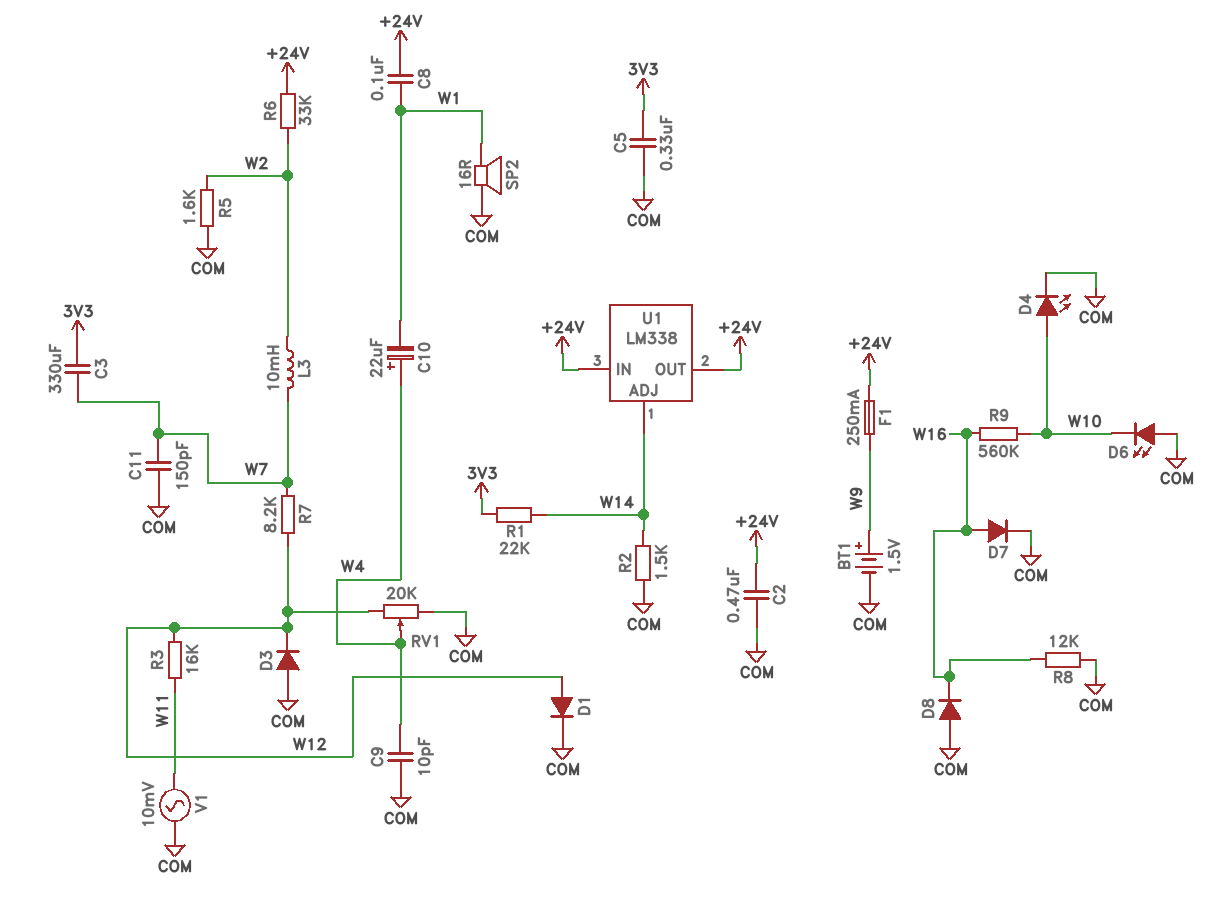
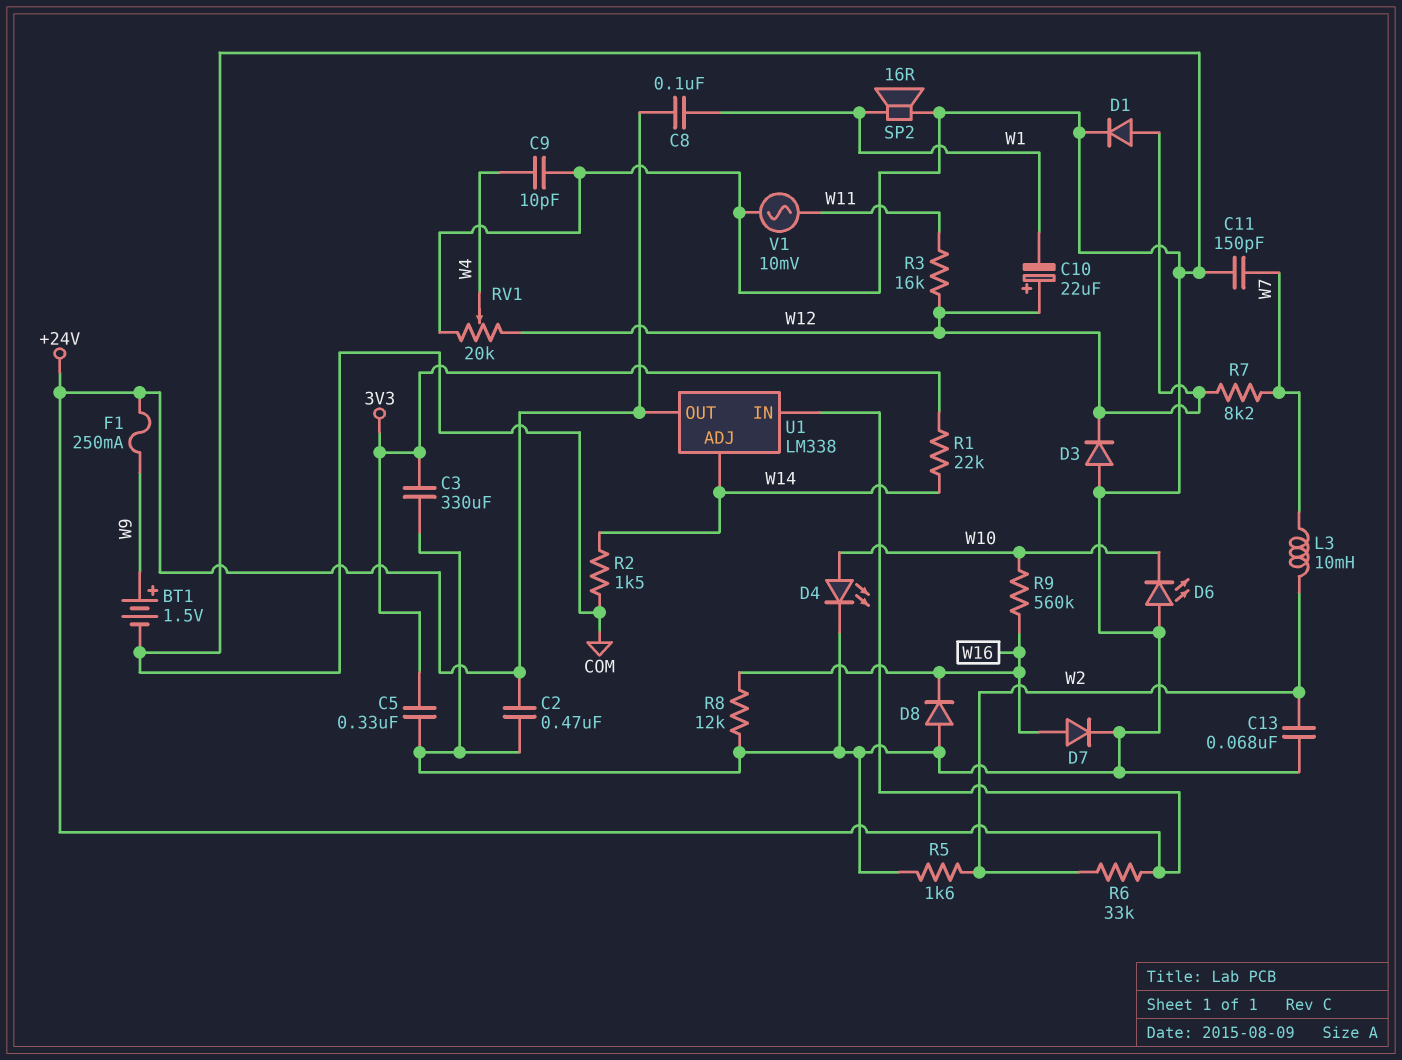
C3: 330uF (3V3, W7) -> 330uF (3V3, COM)
C10: 22uF (plus W4, minus W1) -> 22uF (plus W12, minus W1)
C13: none -> 68nF (COM, W2)

